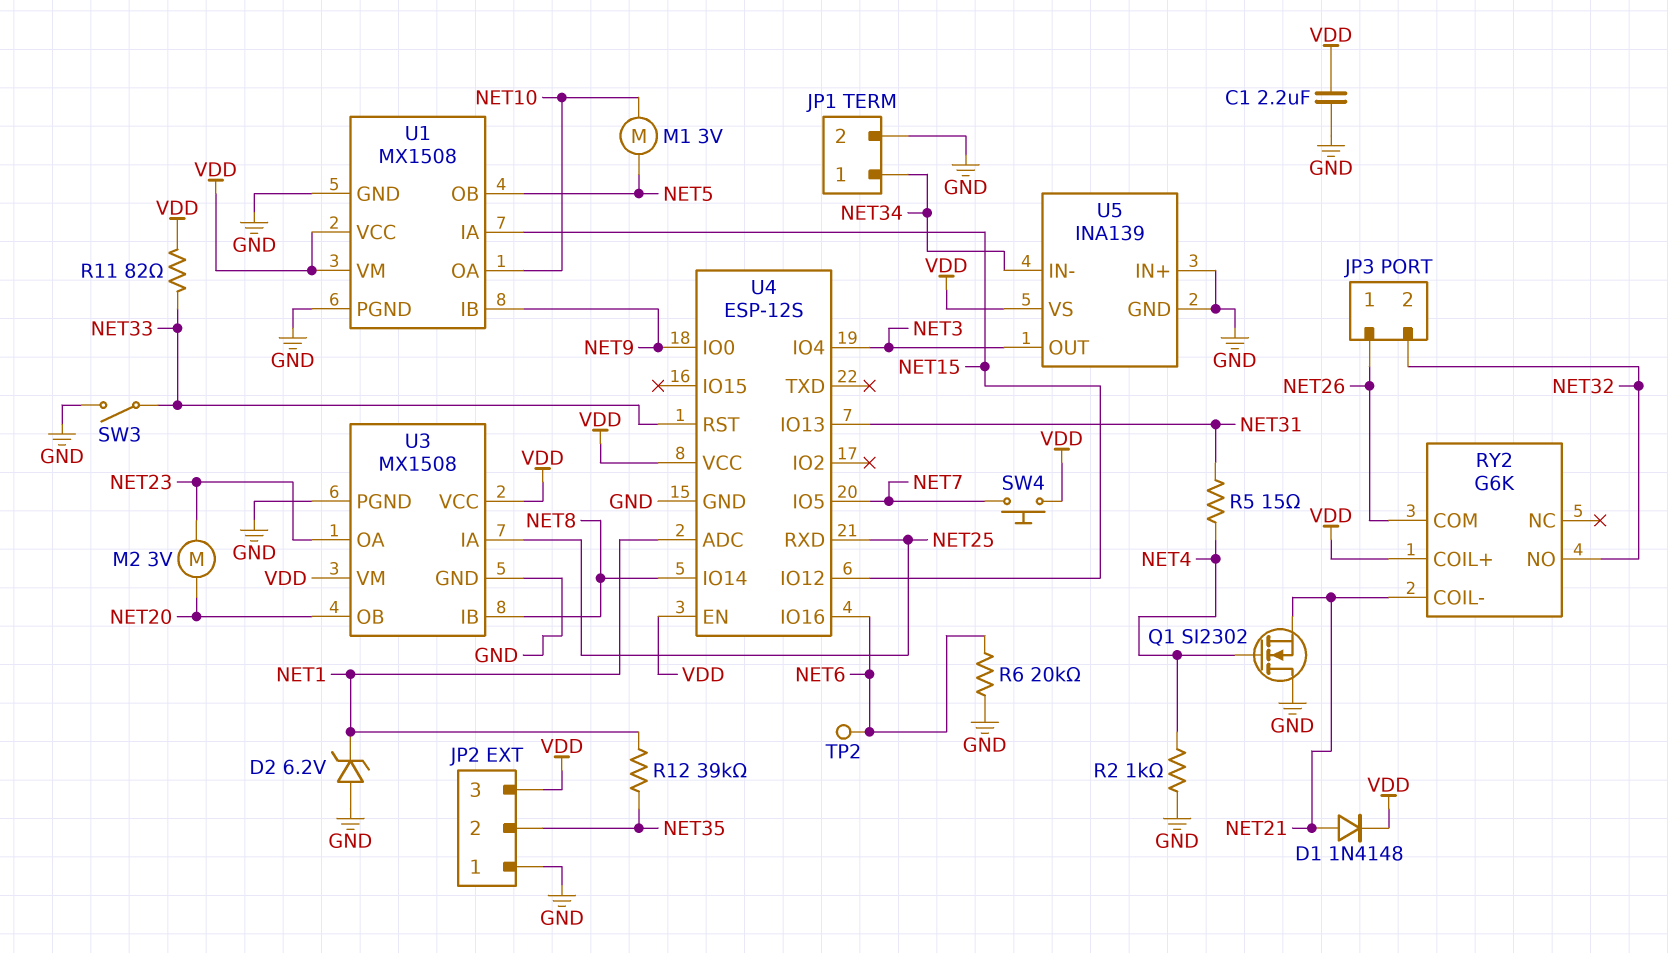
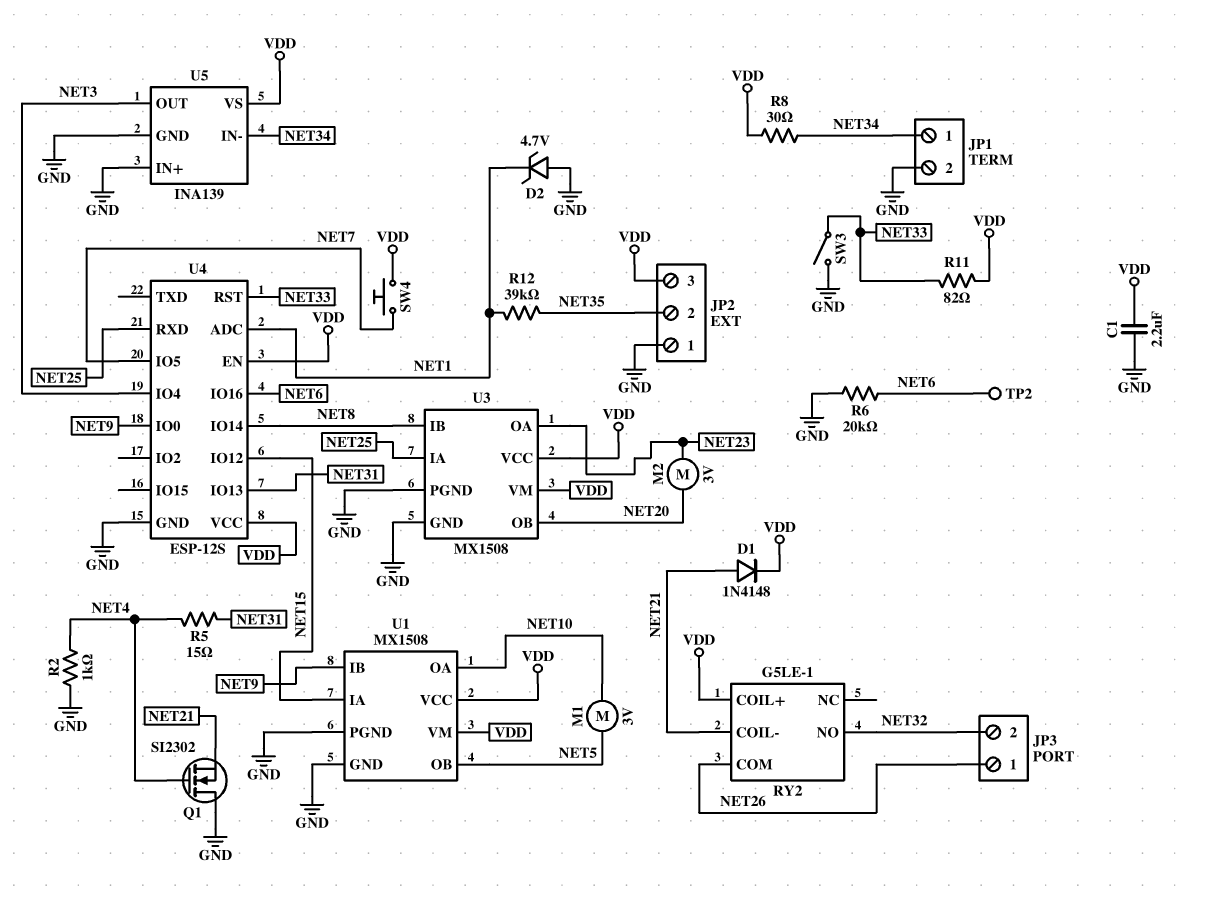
D2: zener 6.2V (A GND, K NET1) -> zener 4.7V (A GND, K NET1)
R8: none -> 30 (NET34, VDD)
RY2: G6K -> G5LE-1

